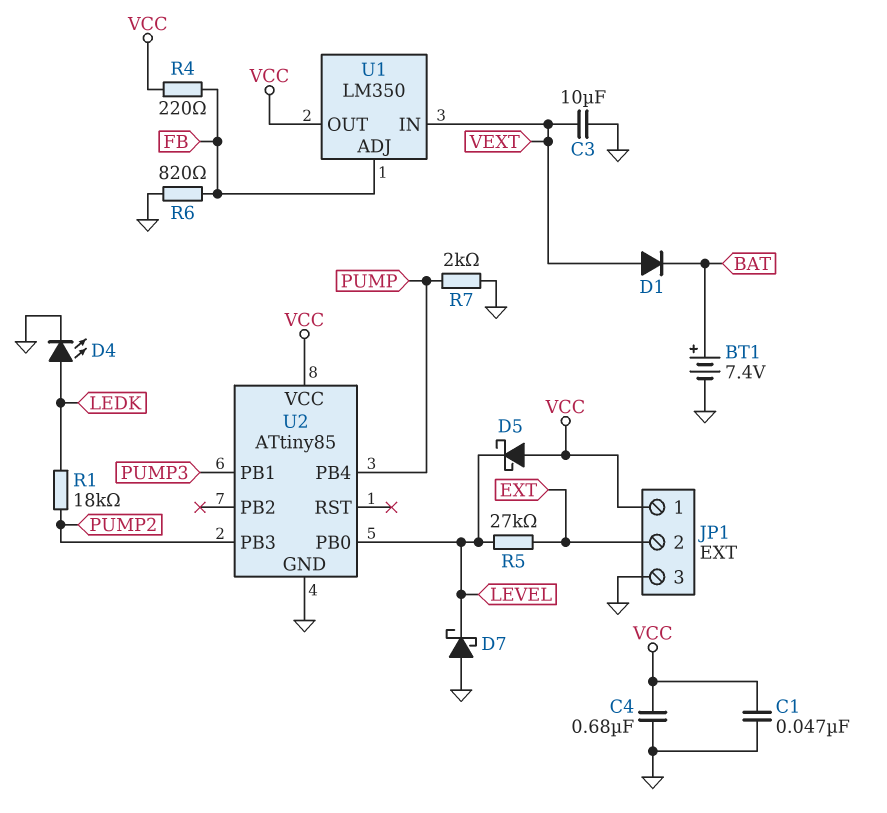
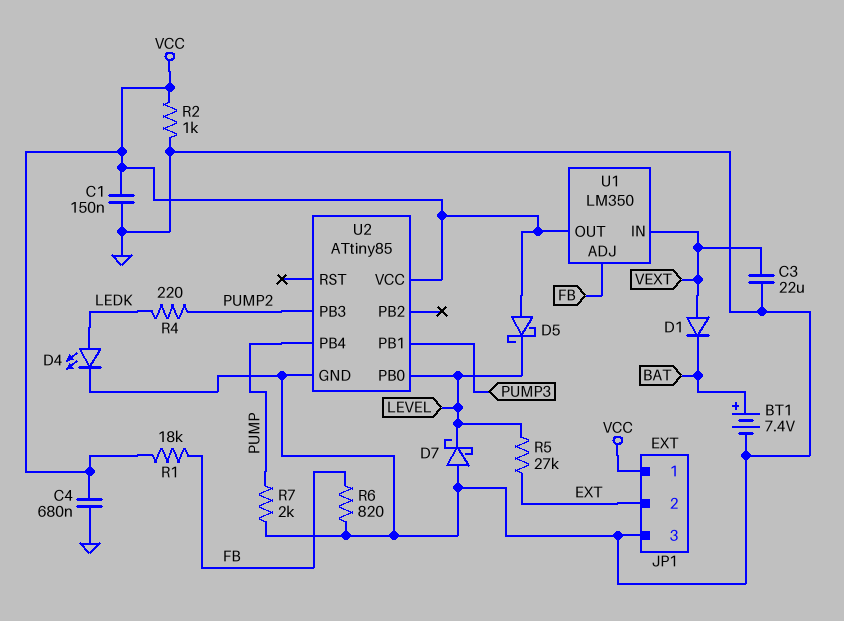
C1: 47nF (GND, VCC) -> 150nF (GND, VCC)
C3: 10uF (GND, VEXT) -> 22uF (GND, VEXT)
R1: 18k (LEDK, PUMP2) -> 18k (FB, VCC)
R2: none -> 1k (GND, VCC)
R4: 220 (FB, VCC) -> 220 (LEDK, PUMP2)

